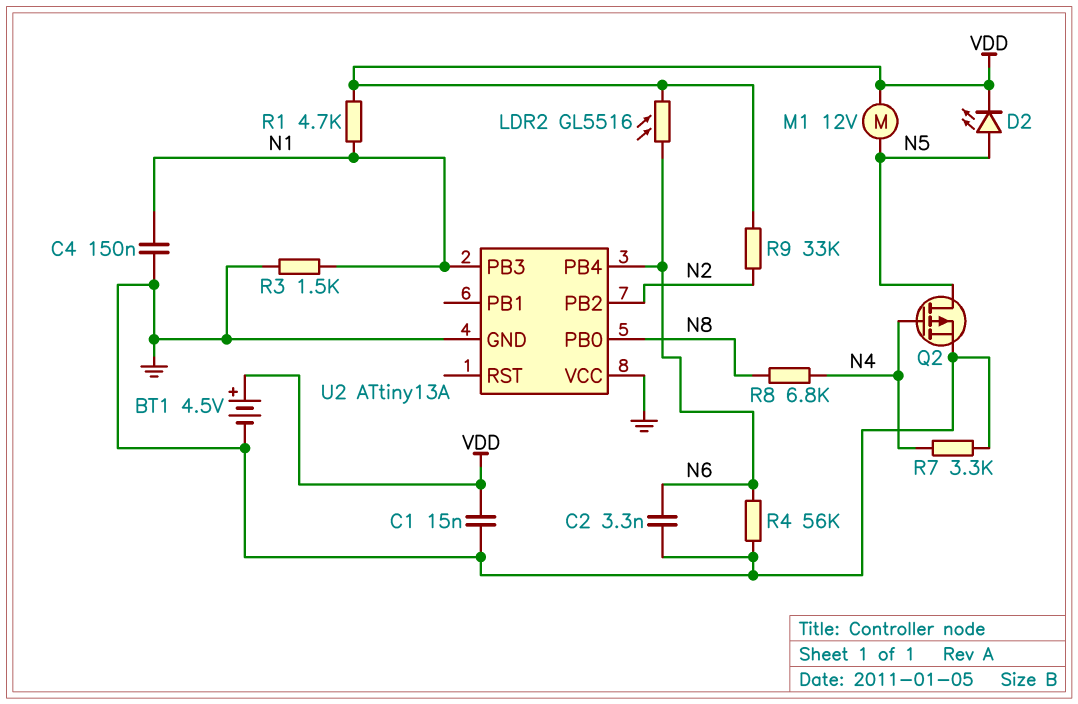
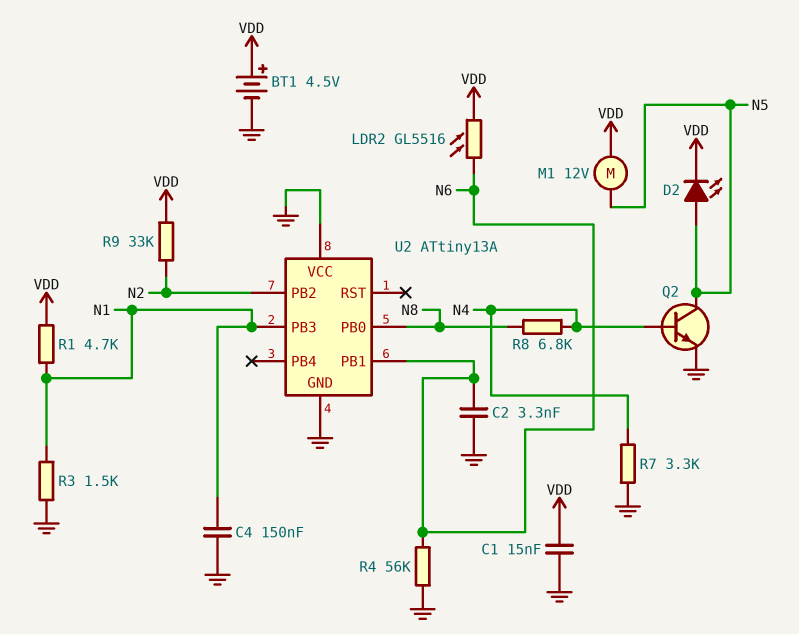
Q2: PMOS (G N4, D N5, S GND) -> NPN (B N4, C N5, E GND)
U2 pin PB1: none -> N6
U2 pin PB4: N6 -> none

